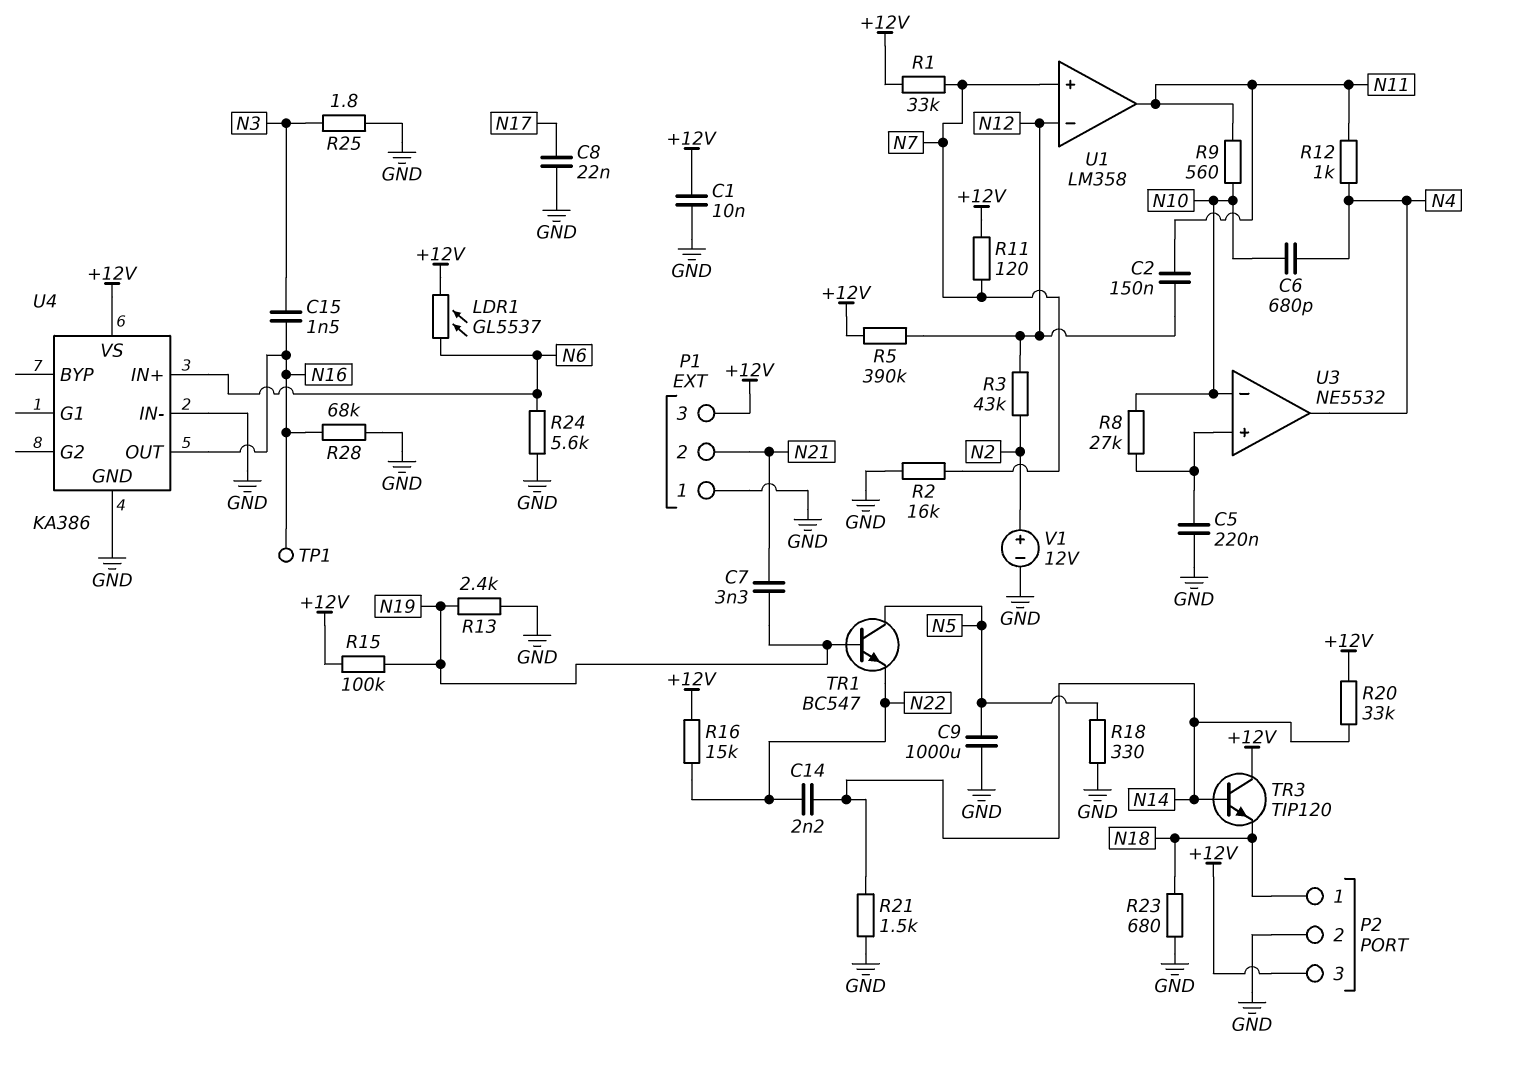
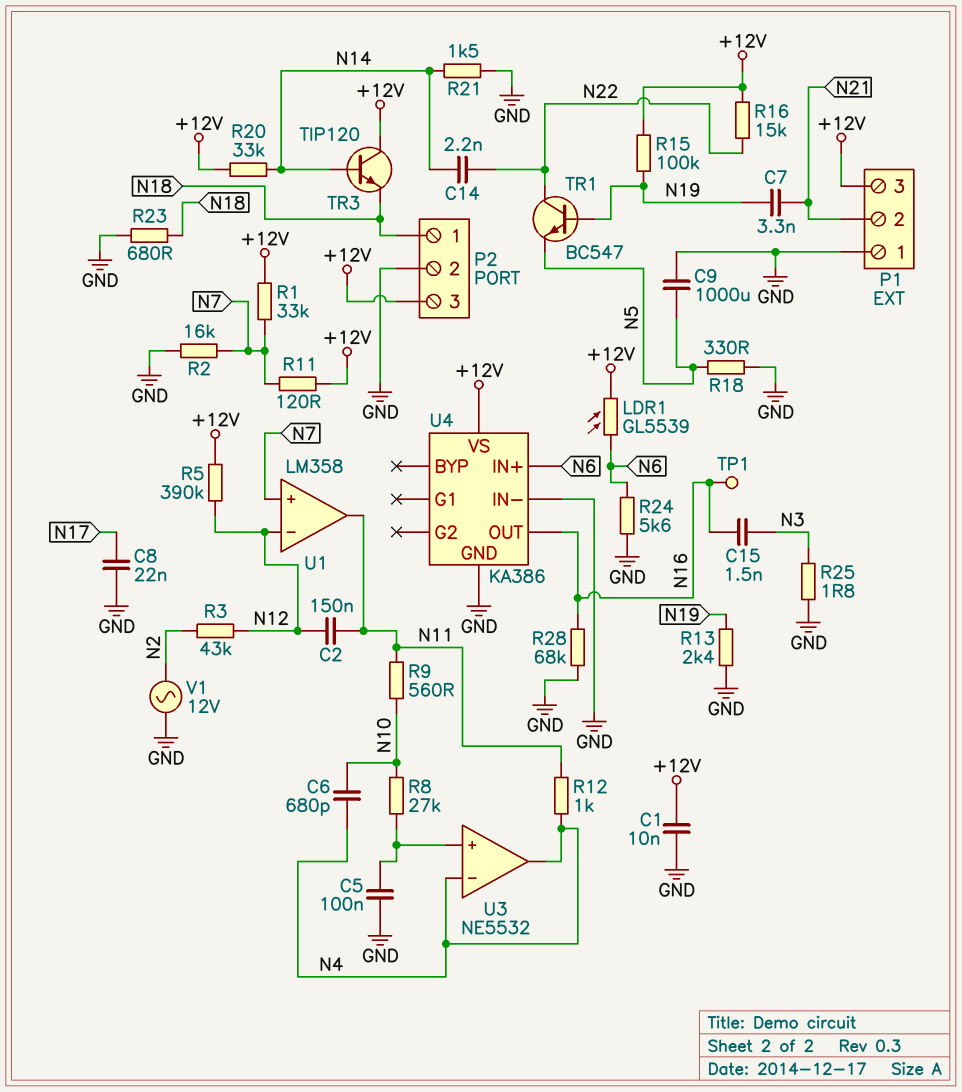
C5: 220nF (GND, U3/in+) -> 100nF (GND, U3/in+)
LDR1: GL5537 (+12V, N6) -> GL5539 (+12V, N6)
TR1: NPN BC547 (B N19, C N5, E N22) -> NPN BC547 (B N19, C N22, E N5)
U3 pin in-: N10 -> N4
V1: 12V (plus N2, minus GND) -> AC 12V (GND, N2)

